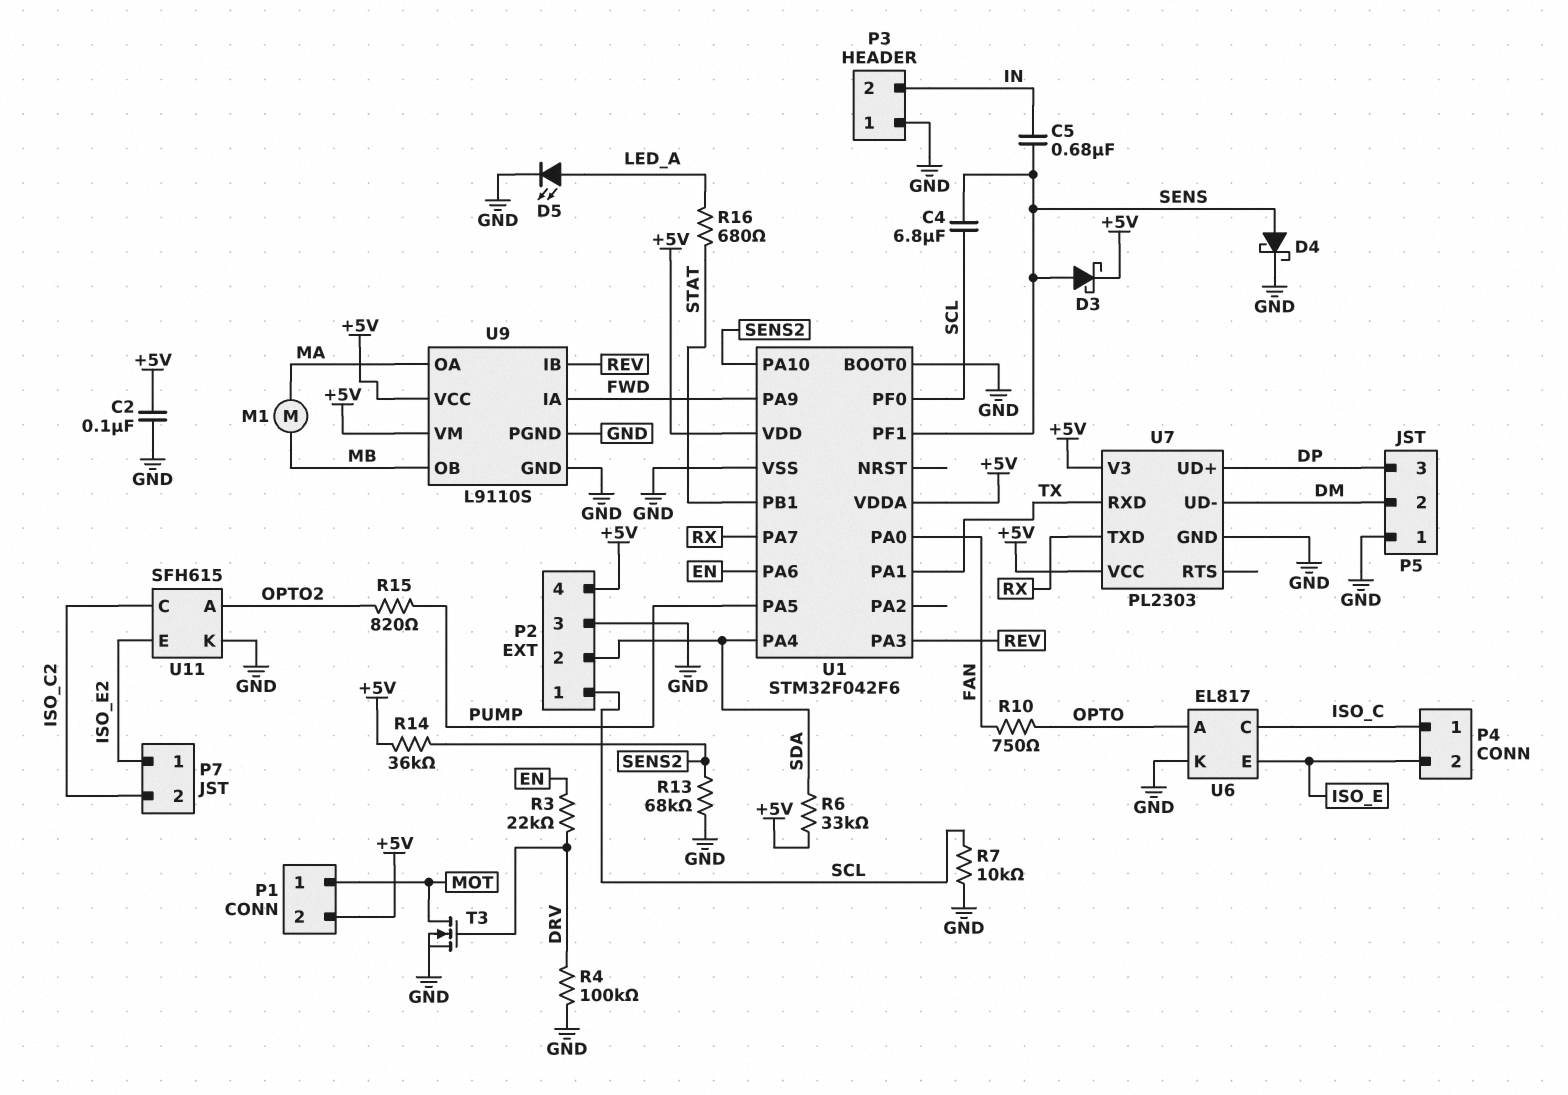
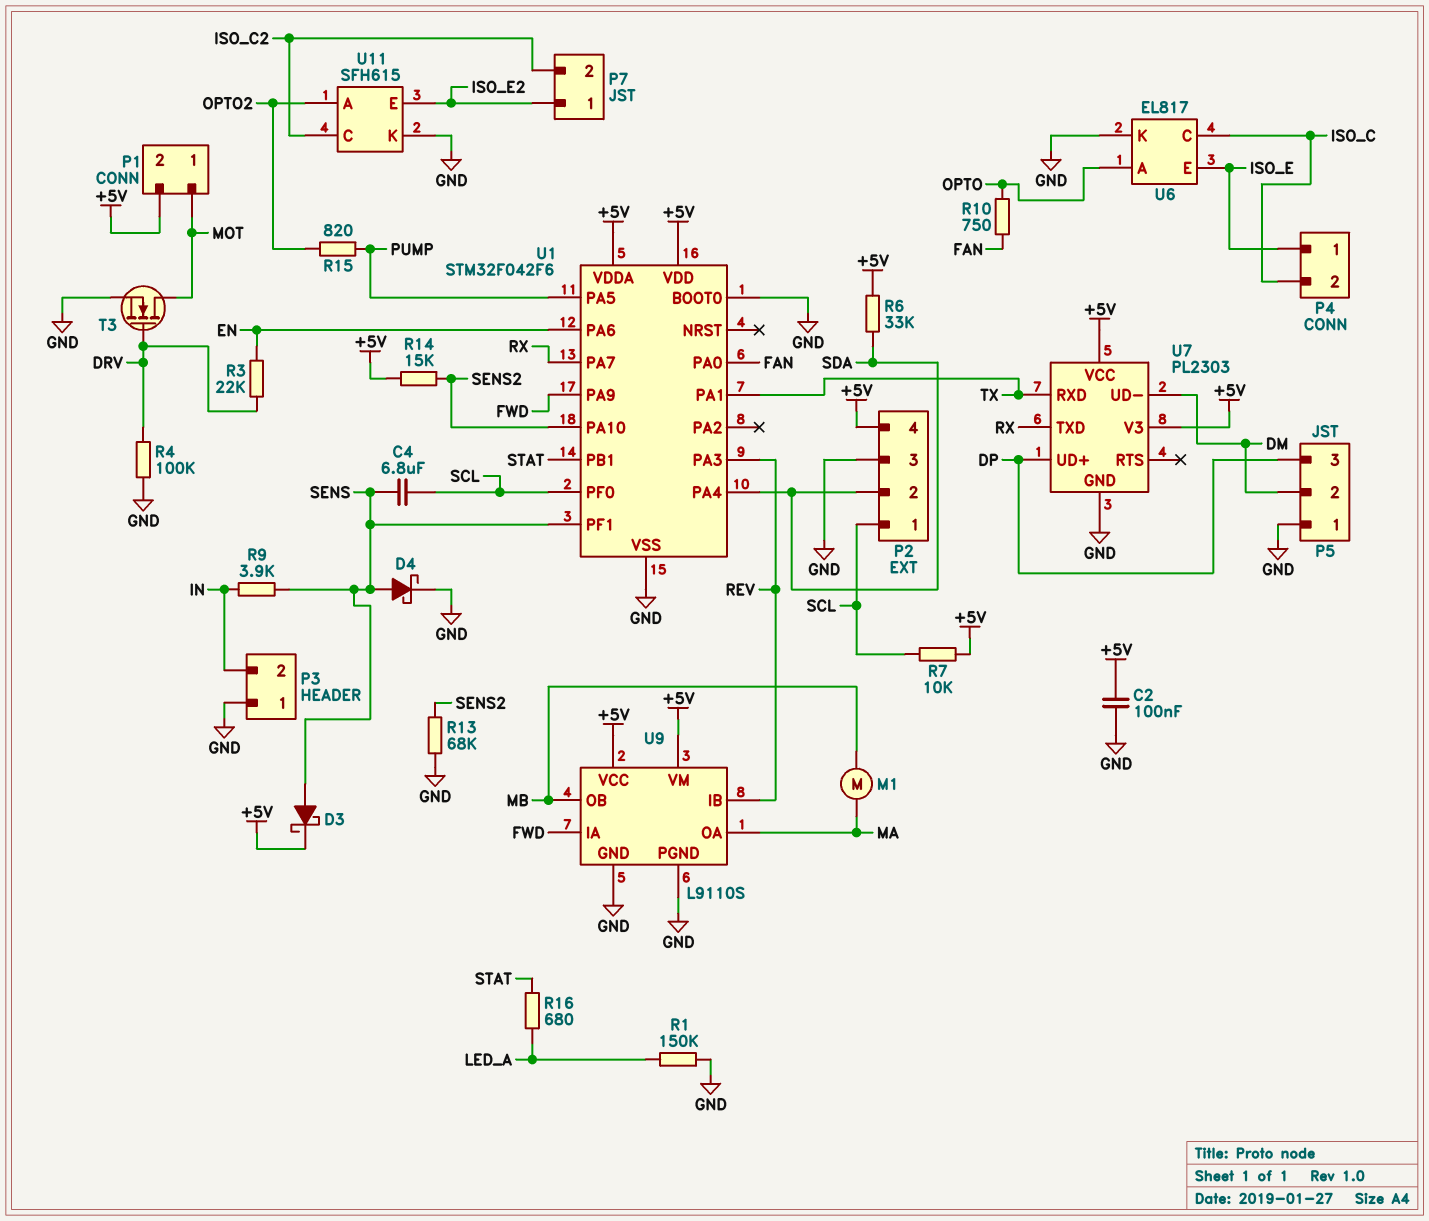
C5: 680nF (IN, SENS) -> none
D5: LED (A LED_A, K GND) -> none
P4 pin 1: ISO_C -> ISO_E
P4 pin 2: ISO_E -> ISO_C
R1: none -> 150k (GND, LED_A)
R7: 10k (GND, SCL) -> 10k (+5V, SCL)
R9: none -> 3.9k (IN, SENS)
R14: 36k (+5V, SENS2) -> 15k (+5V, SENS2)

